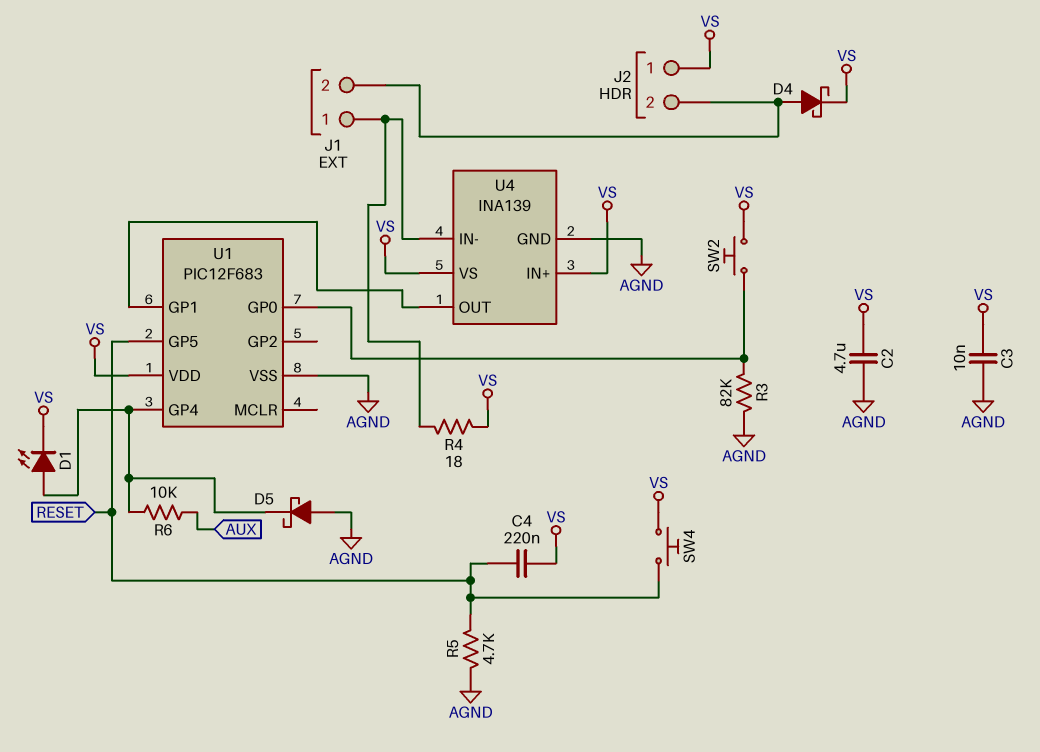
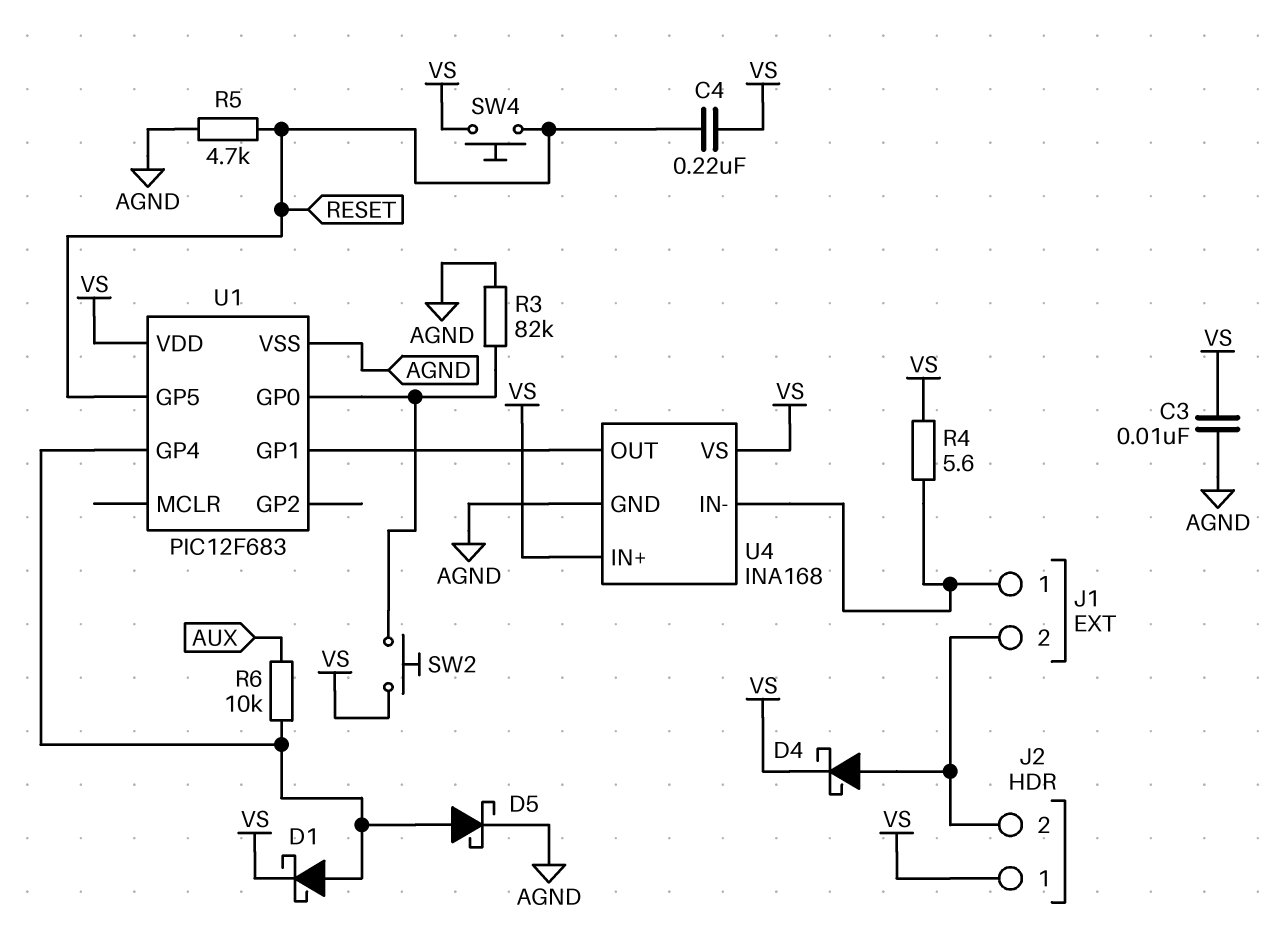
C2: 4.7uF (AGND, VS) -> none
D1: LED (A U1/GP4, K VS) -> schottky (A U1/GP4, K VS)
D5: schottky (A AGND, K U1/GP4) -> schottky (A U1/GP4, K AGND)
R4: 18 (J1/1, VS) -> 5.6 (J1/1, VS)
U4: INA139 -> INA168

